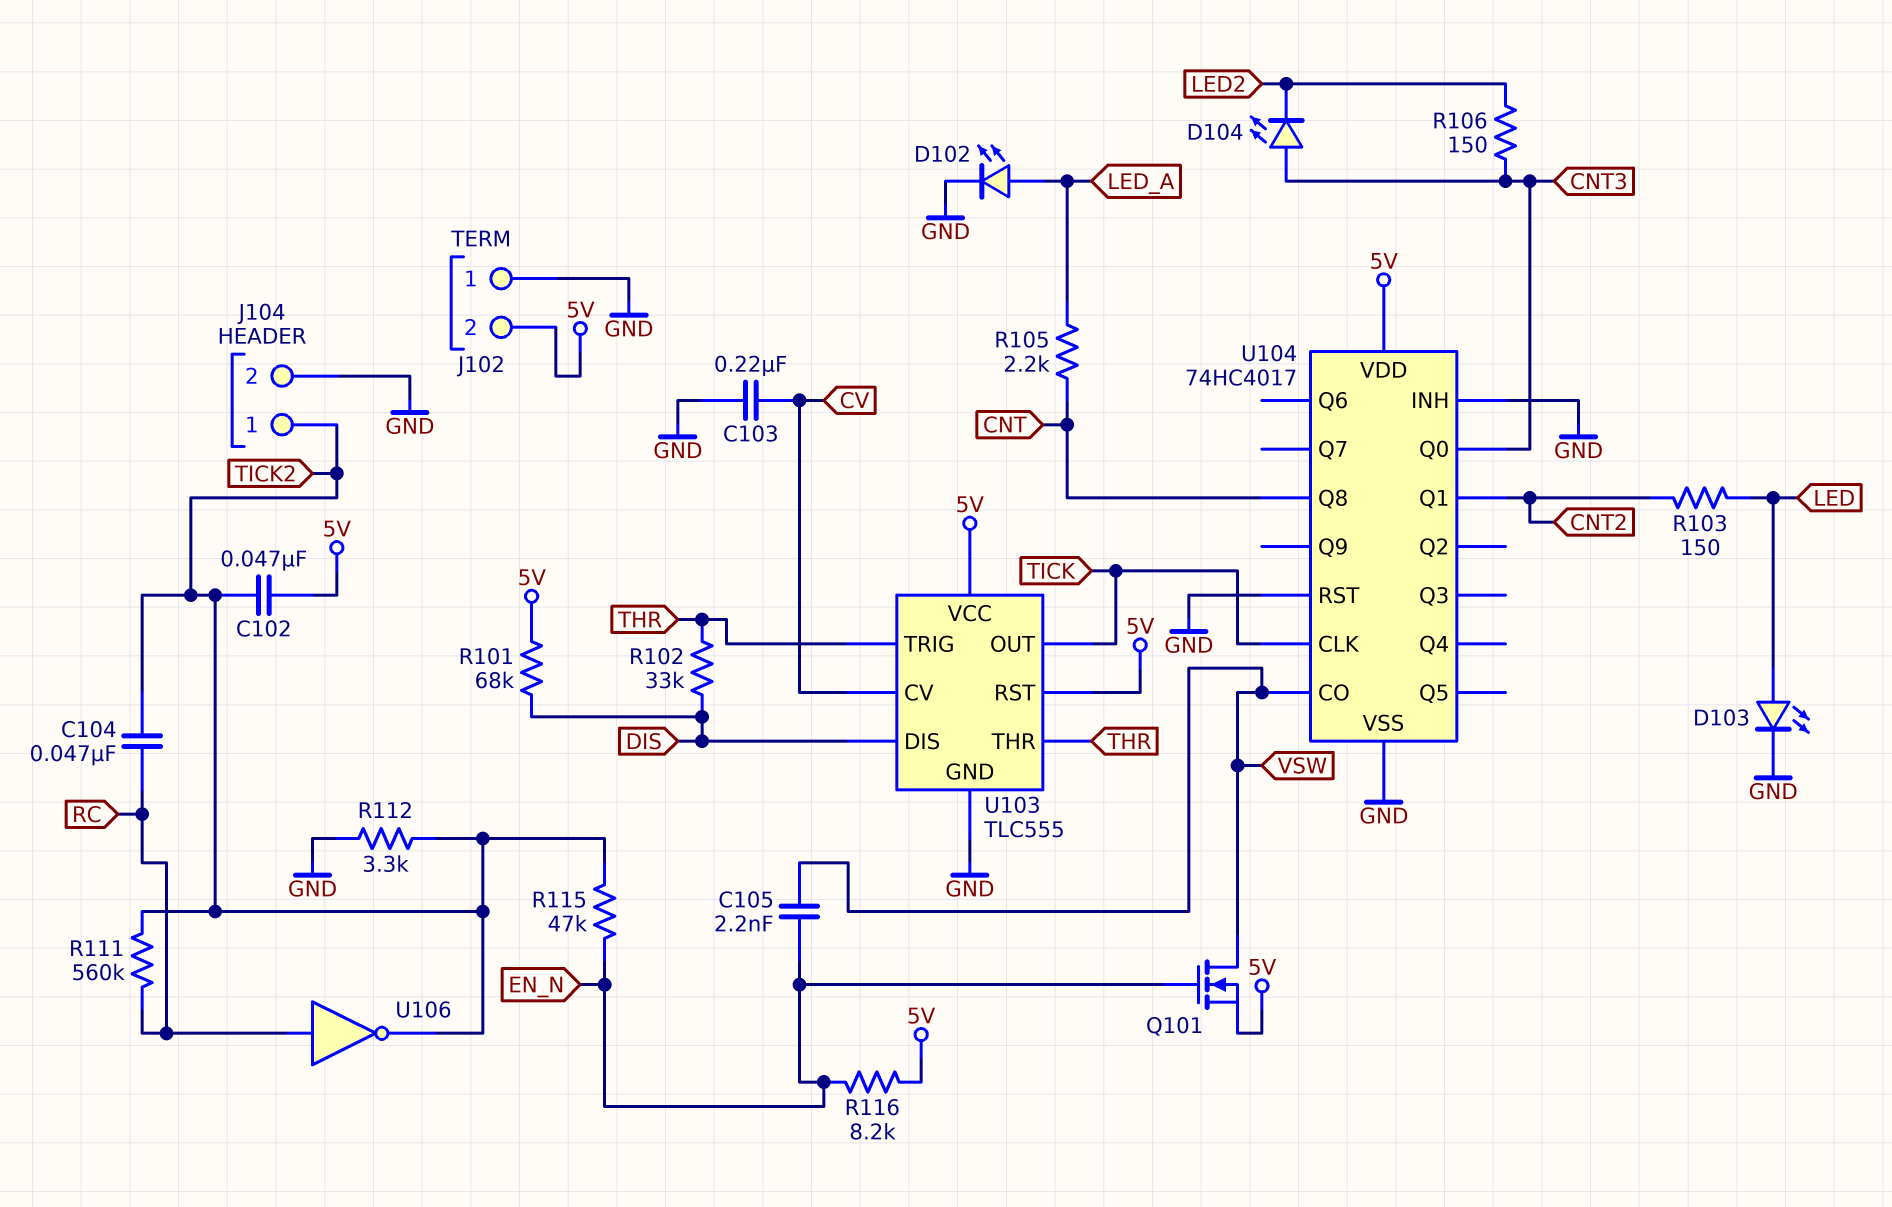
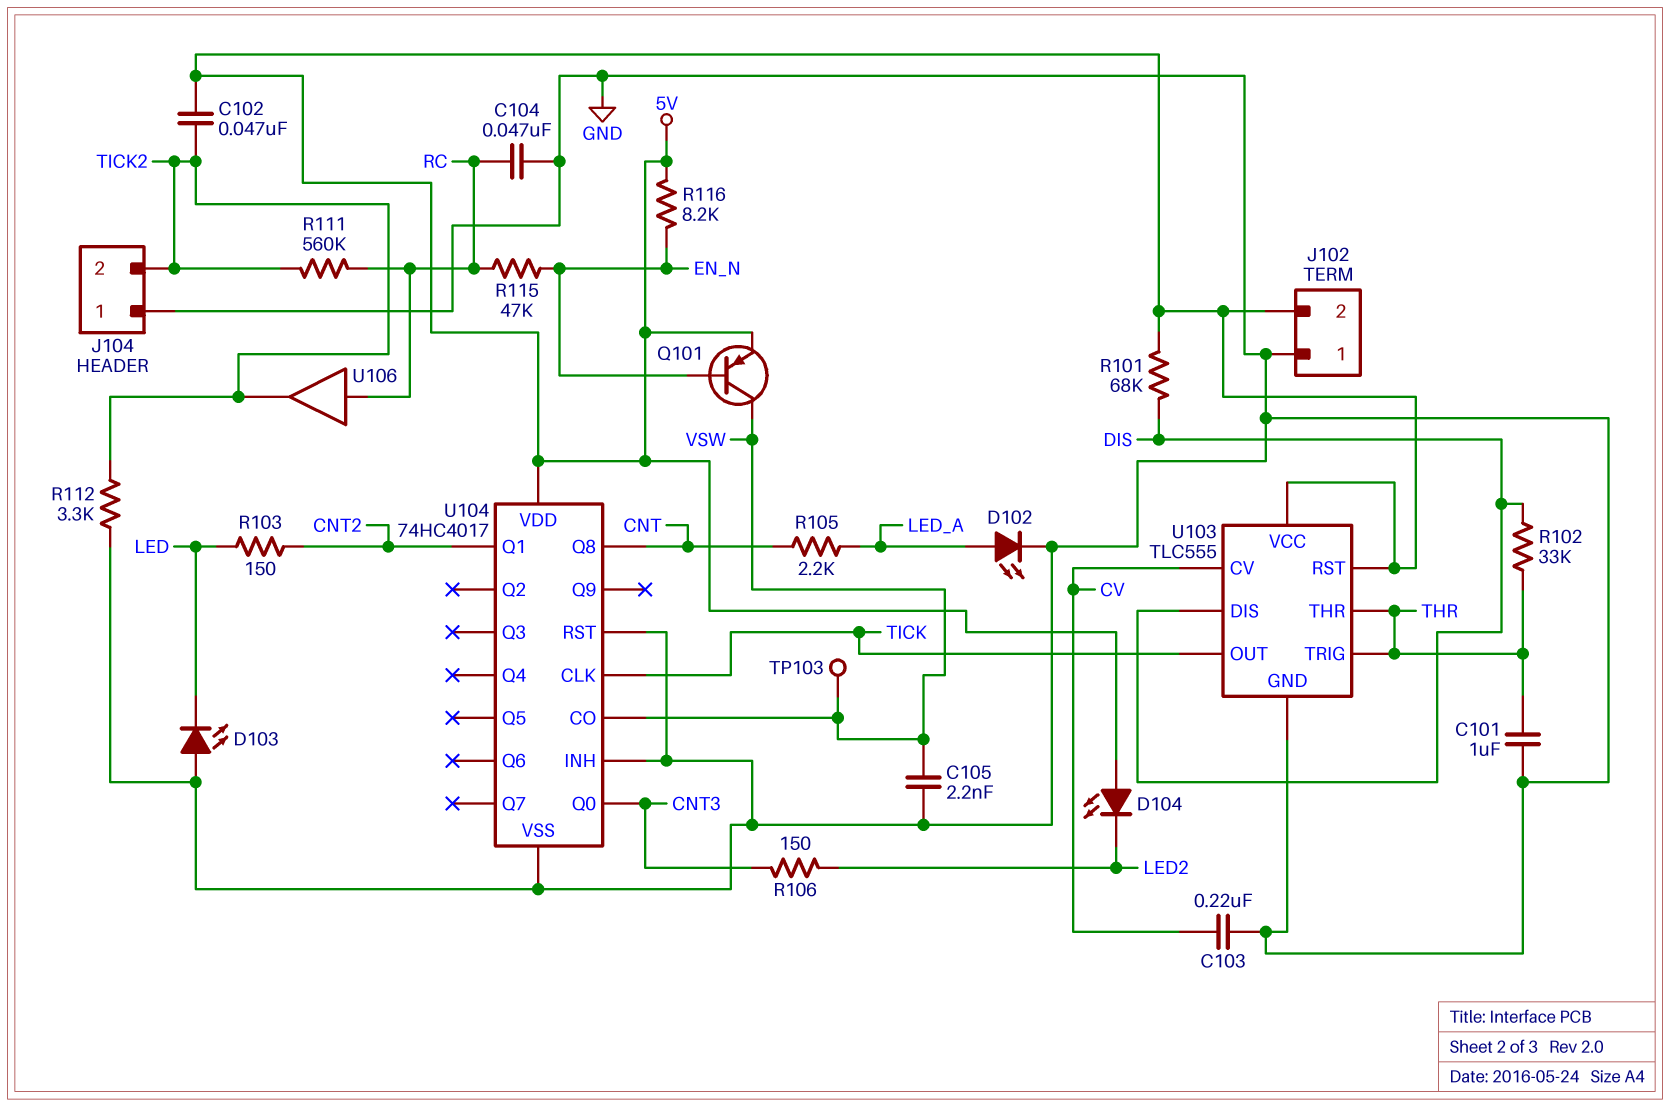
C101: none -> 1uF (GND, THR)
C104: 47nF (RC, TICK2) -> 47nF (GND, RC)
C105: 2.2nF (EN_N, VSW) -> 2.2nF (GND, VSW)
D103: LED (A LED, K GND) -> LED (A GND, K LED)
D104: LED (A CNT3, K LED2) -> LED (A 5V, K LED2)
J104 pin 1: TICK2 -> GND
J104 pin 2: GND -> TICK2
Q101: NMOS (G EN_N, D VSW, S 5V) -> PNP (B EN_N, C VSW, E 5V)
R115: 47k (EN_N, TICK2) -> 47k (EN_N, RC)
TP103: none -> test point (VSW)
U106: NOT (in RC, out TICK2) -> buffer (in RC, out TICK2)

